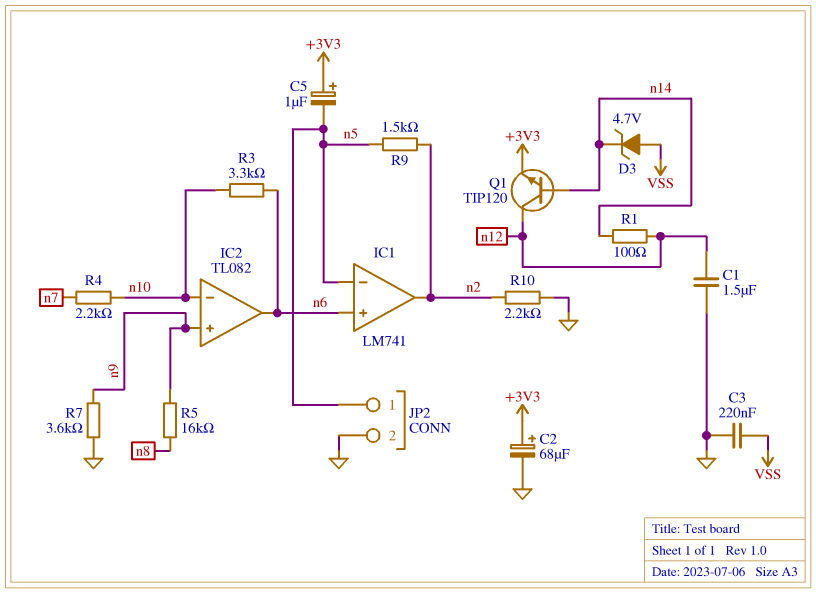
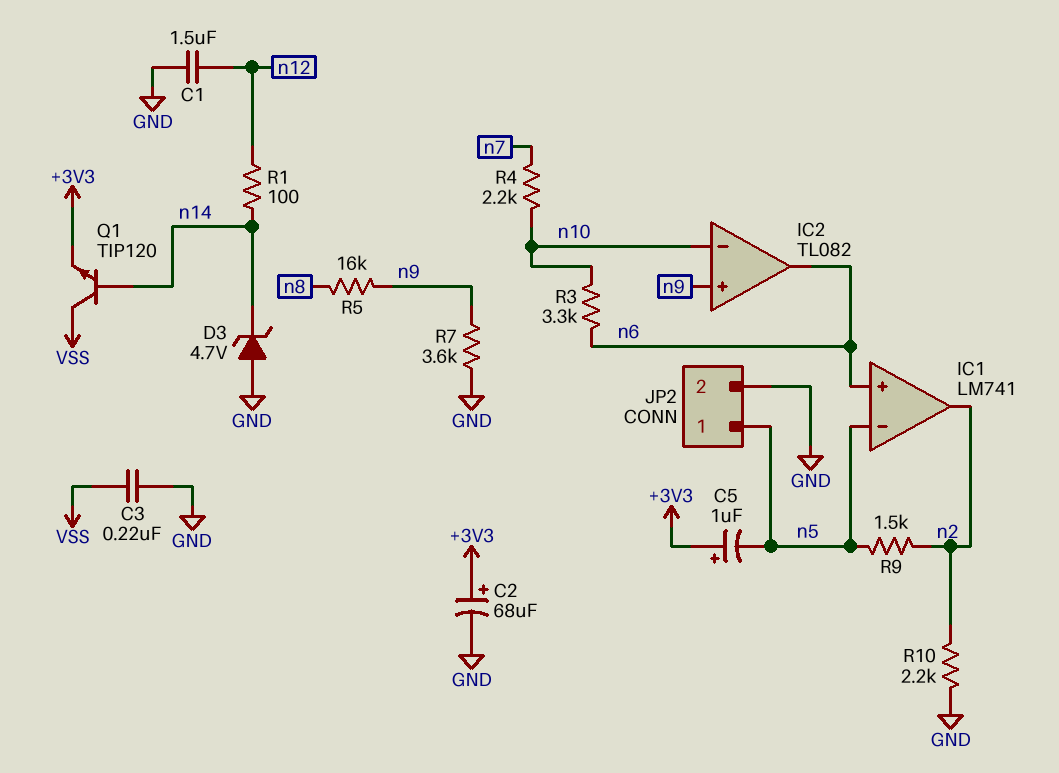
D3: zener 4.7V (A VSS, K n14) -> zener 4.7V (A GND, K n14)
Q1: NPN TIP120 (B n14, C n12, E +3V3) -> NPN TIP120 (B n14, C VSS, E +3V3)

